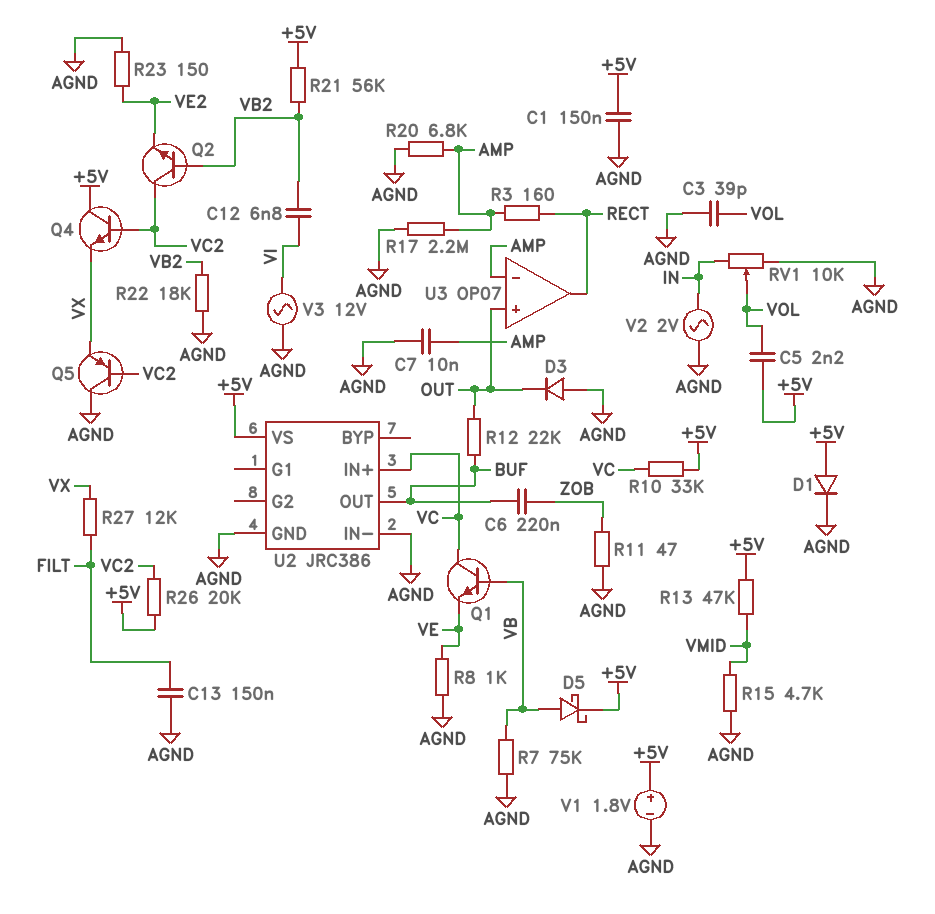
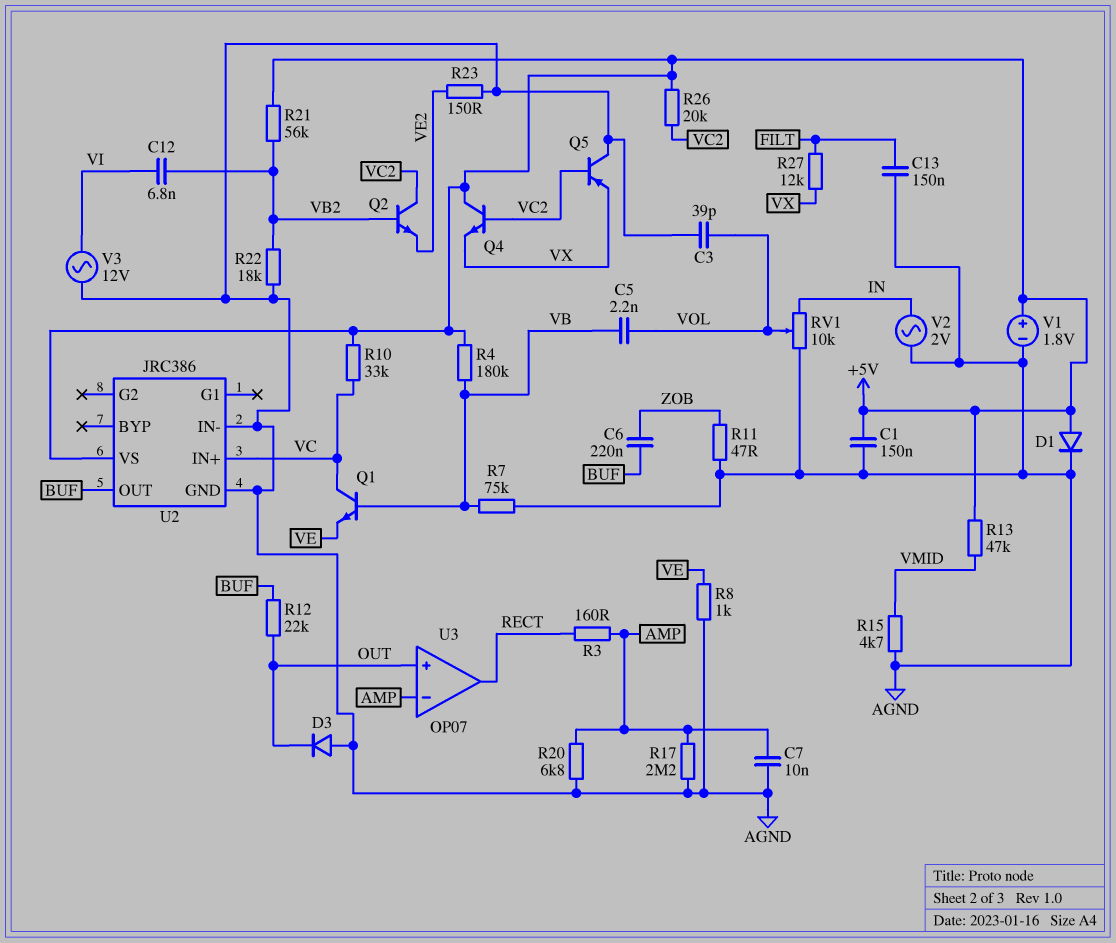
C5: 2.2nF (+5V, VOL) -> 2.2nF (VB, VOL)
D5: schottky (A VB, K +5V) -> none
R4: none -> 180k (+5V, VB)

